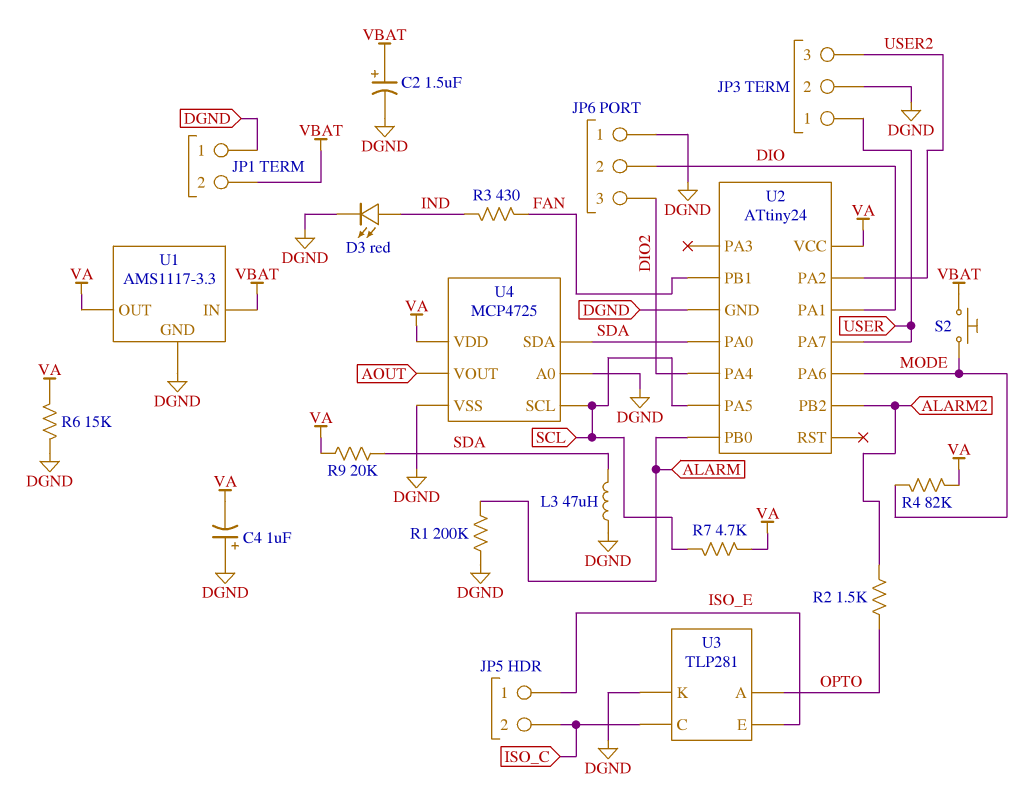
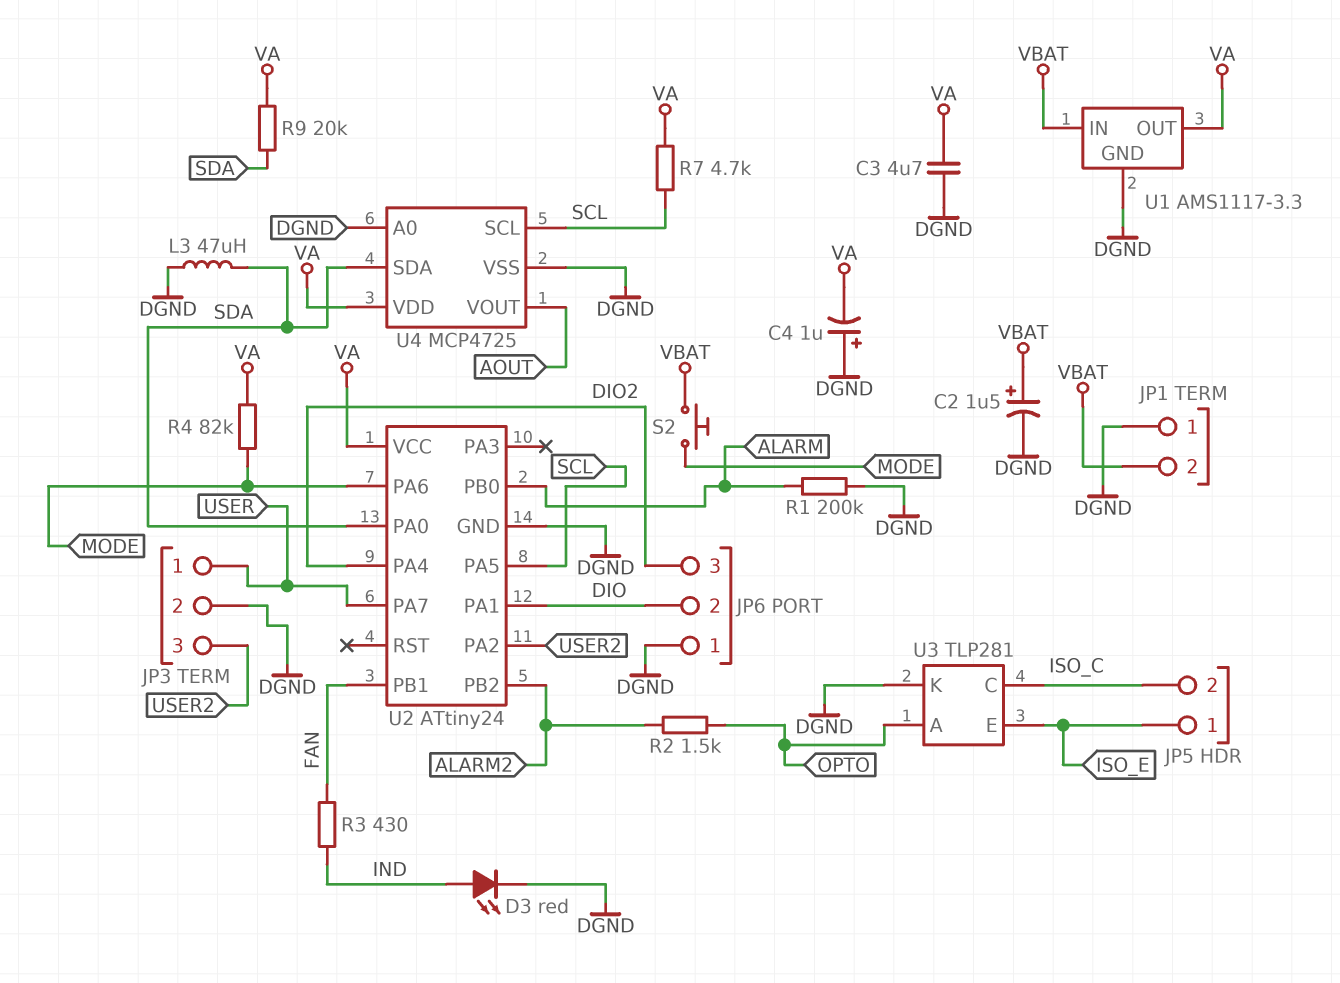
C3: none -> 4.7uF (DGND, VA)
R6: 15k (DGND, VA) -> none

